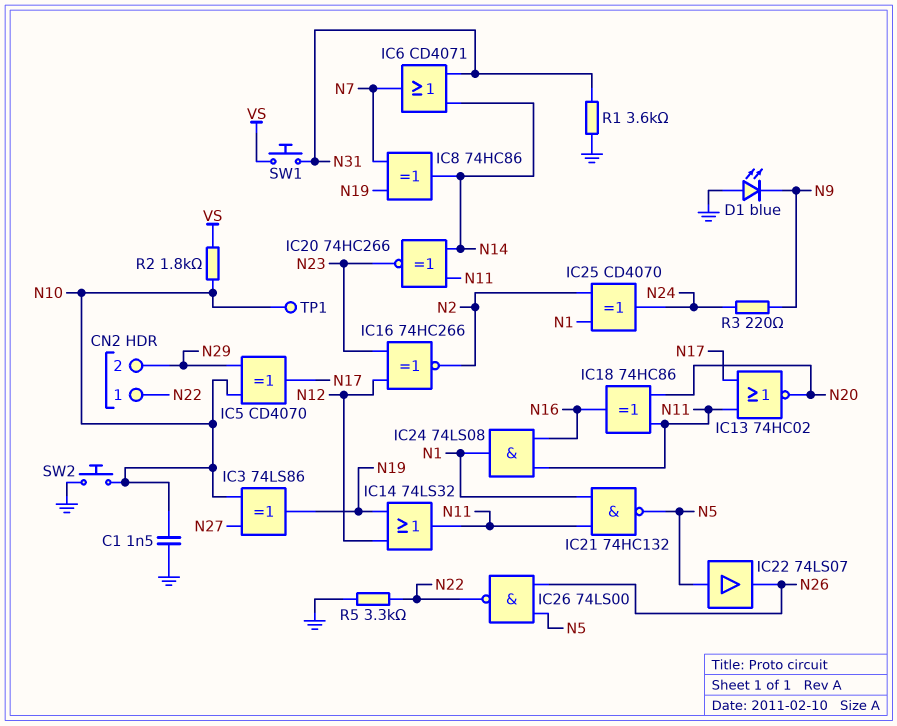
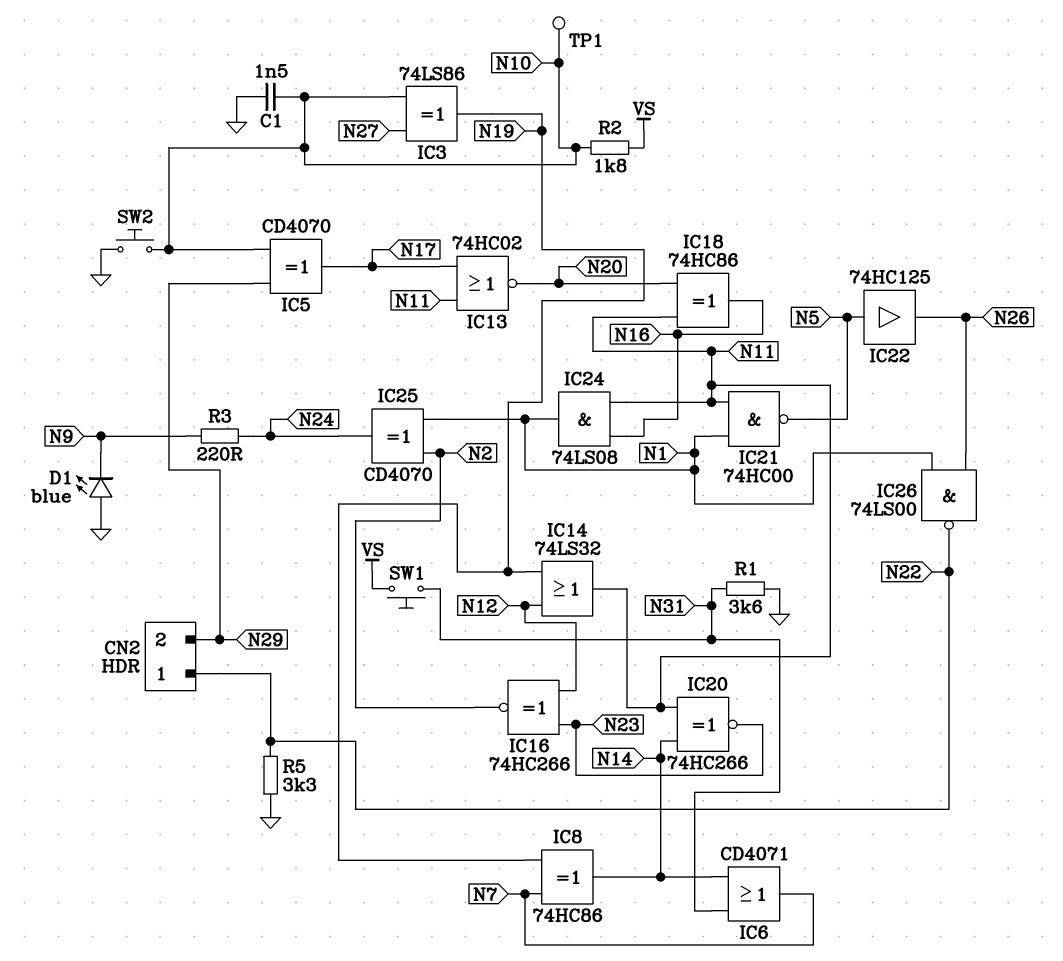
IC21: NAND 74HC132 (in N1, in N11, out N5) -> NAND 74HC00 (in N1, in N11, out N5)
IC22: buffer 74LS07 (in N5, out N26) -> buffer 74HC125 (in N5, out N26)
IC26: NAND 74LS00 (in N5, in N26, out N22) -> NAND 74LS00 (in N1, in N26, out N22)

